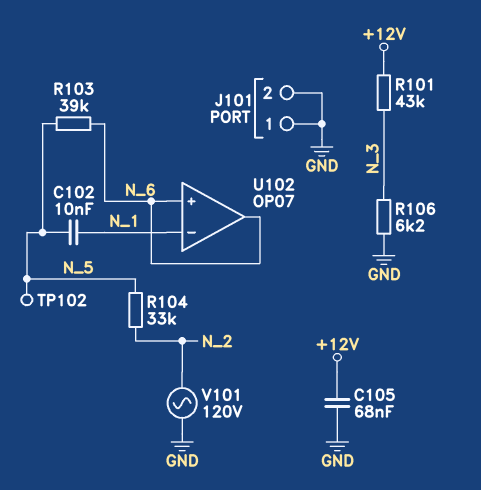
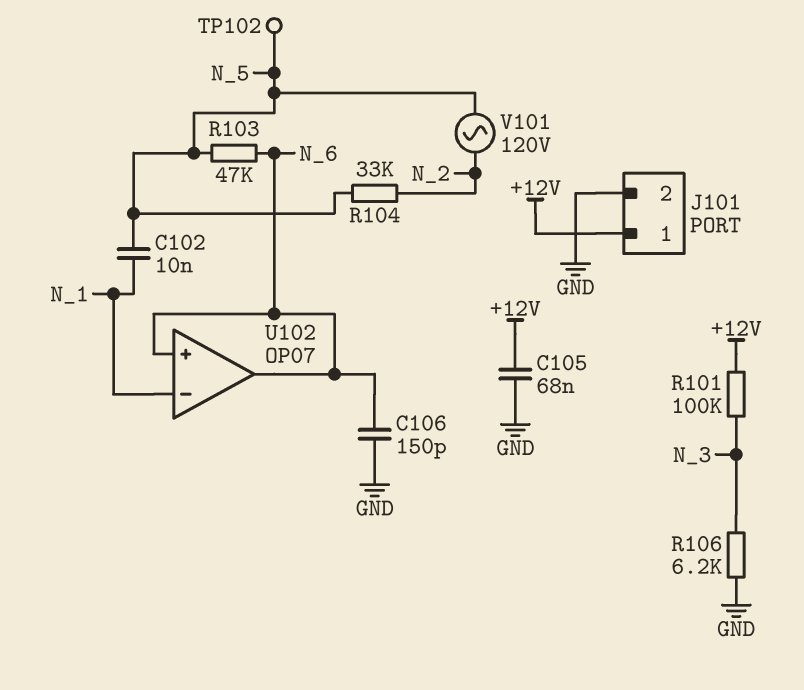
C106: none -> 150pF (GND, N_6)
J101 pin 1: GND -> +12V
R101: 43k (+12V, N_3) -> 100k (+12V, N_3)
R103: 39k (N_5, N_6) -> 47k (N_5, N_6)
V101: AC 120V (GND, N_2) -> AC 120V (N_2, N_5)

